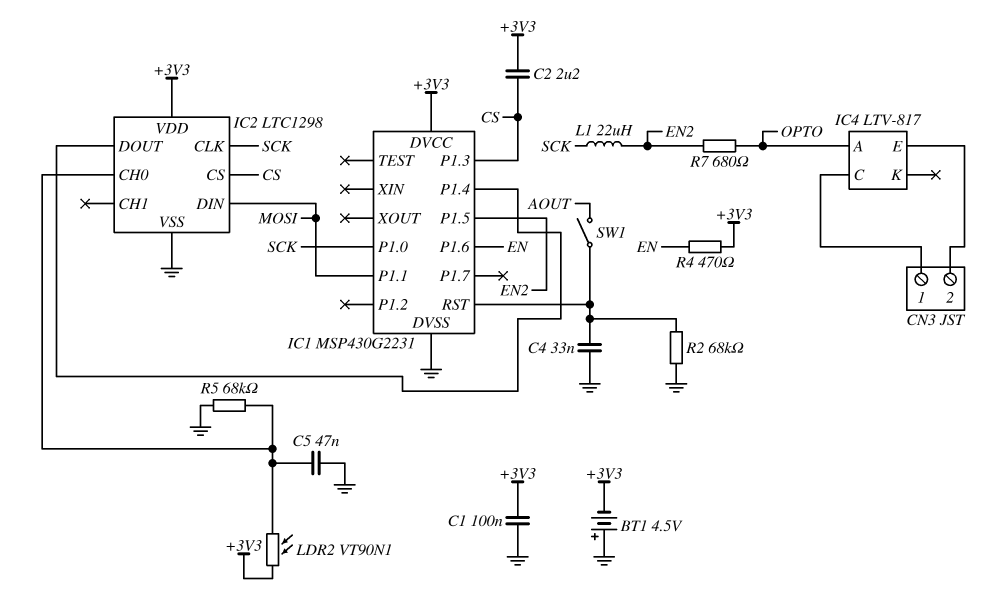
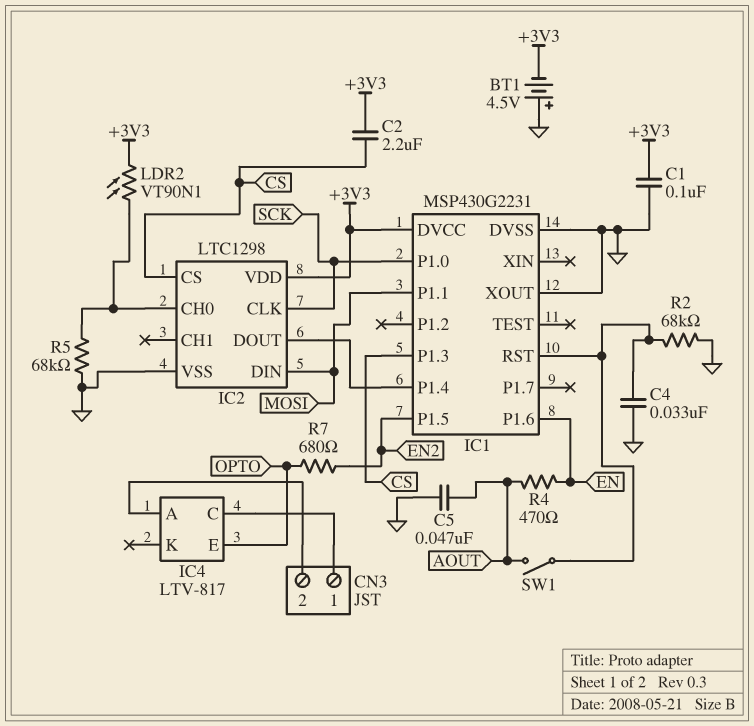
C5: 47nF (GND, IC2/CH0) -> 47nF (AOUT, GND)
IC1 pin XOUT: none -> GND
IC4 pin A: OPTO -> CN3/2
IC4 pin E: CN3/2 -> OPTO
L1: 22uH (EN2, SCK) -> none
R4: 470 (+3V3, EN) -> 470 (AOUT, EN)

